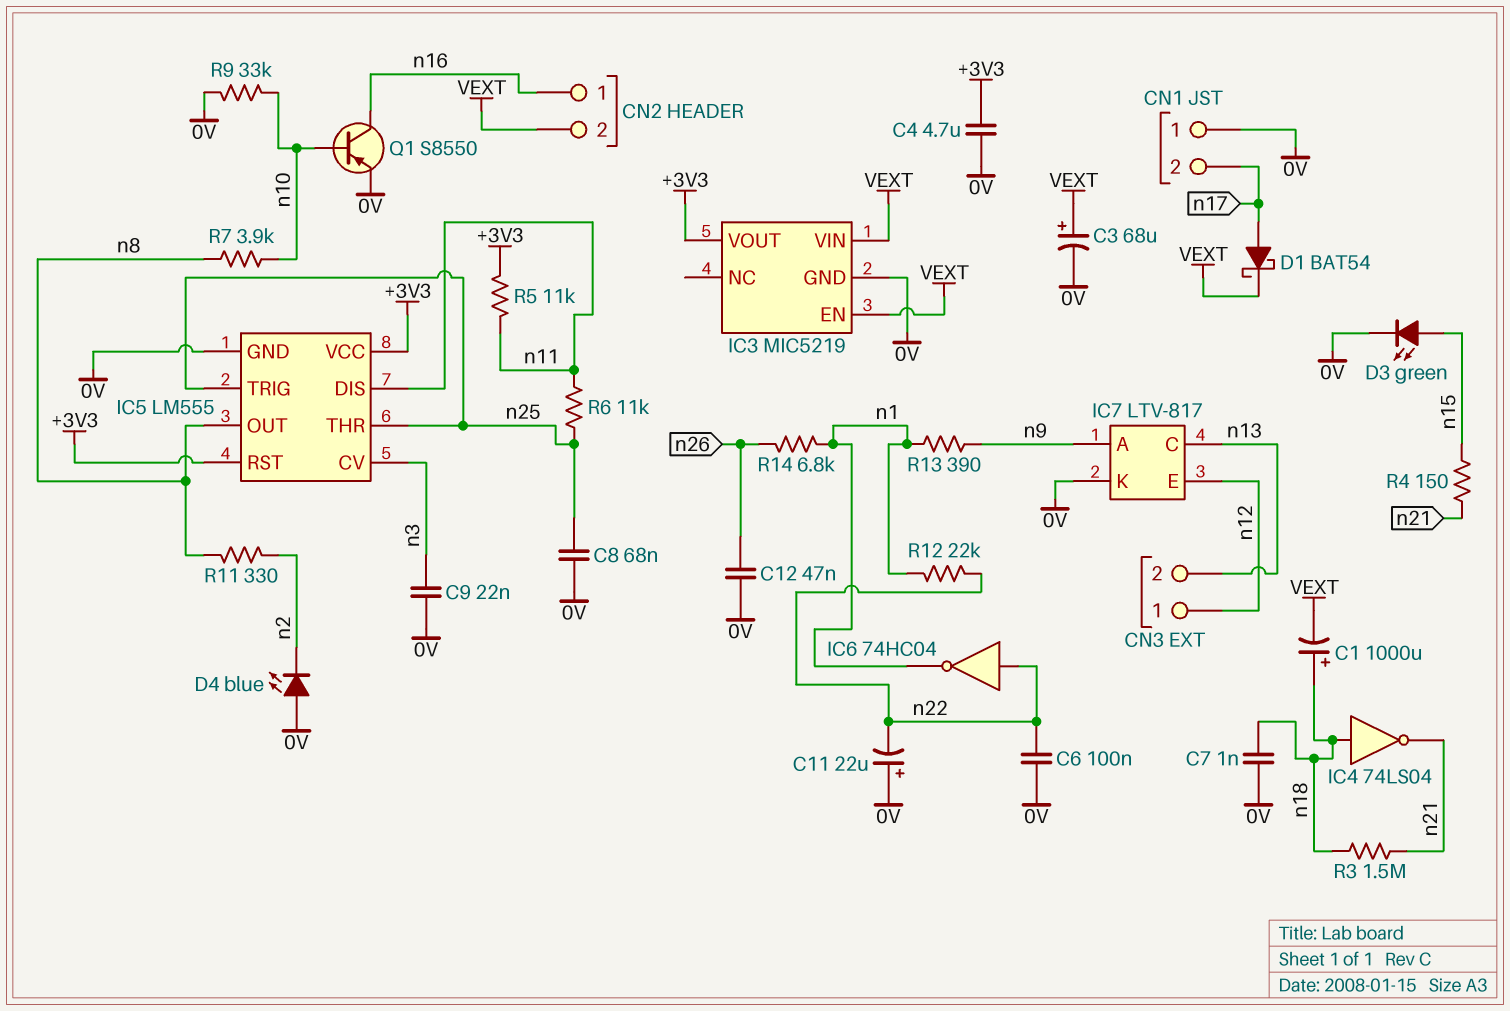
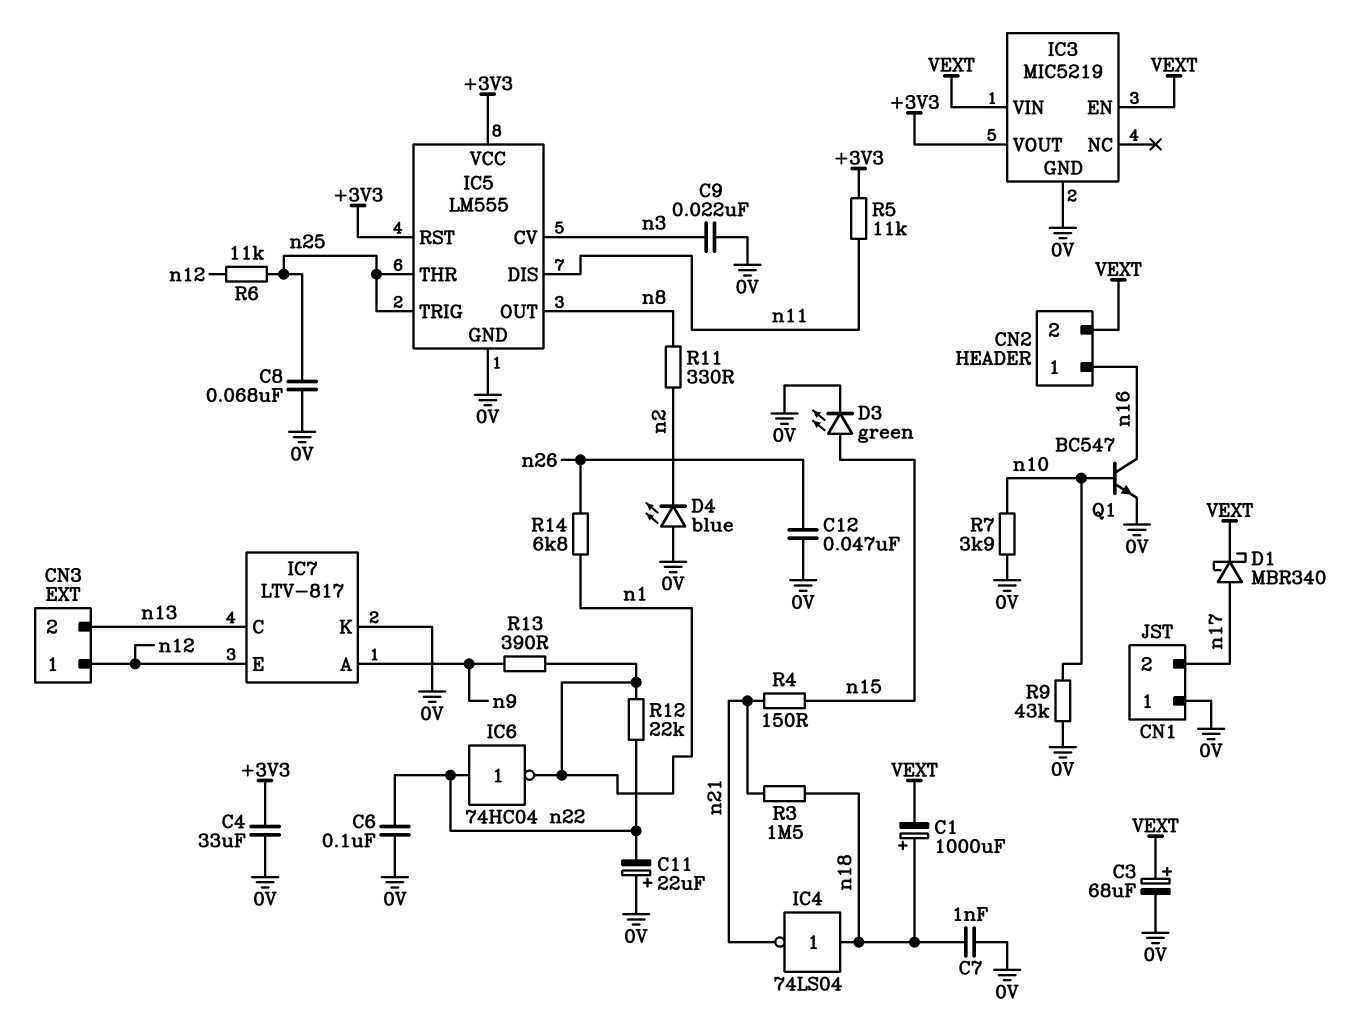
C4: 4.7uF (+3V3, 0V) -> 33uF (+3V3, 0V)
D1: schottky BAT54 (A n17, K VEXT) -> schottky MBR340 (A n17, K VEXT)
Q1: PNP S8550 (B n10, C n16, E 0V) -> NPN BC547 (B n10, C n16, E 0V)
R6: 11k (n11, n25) -> 11k (n12, n25)
R7: 3.9k (n8, n10) -> 3.9k (0V, n10)
R9: 33k (0V, n10) -> 43k (0V, n10)

